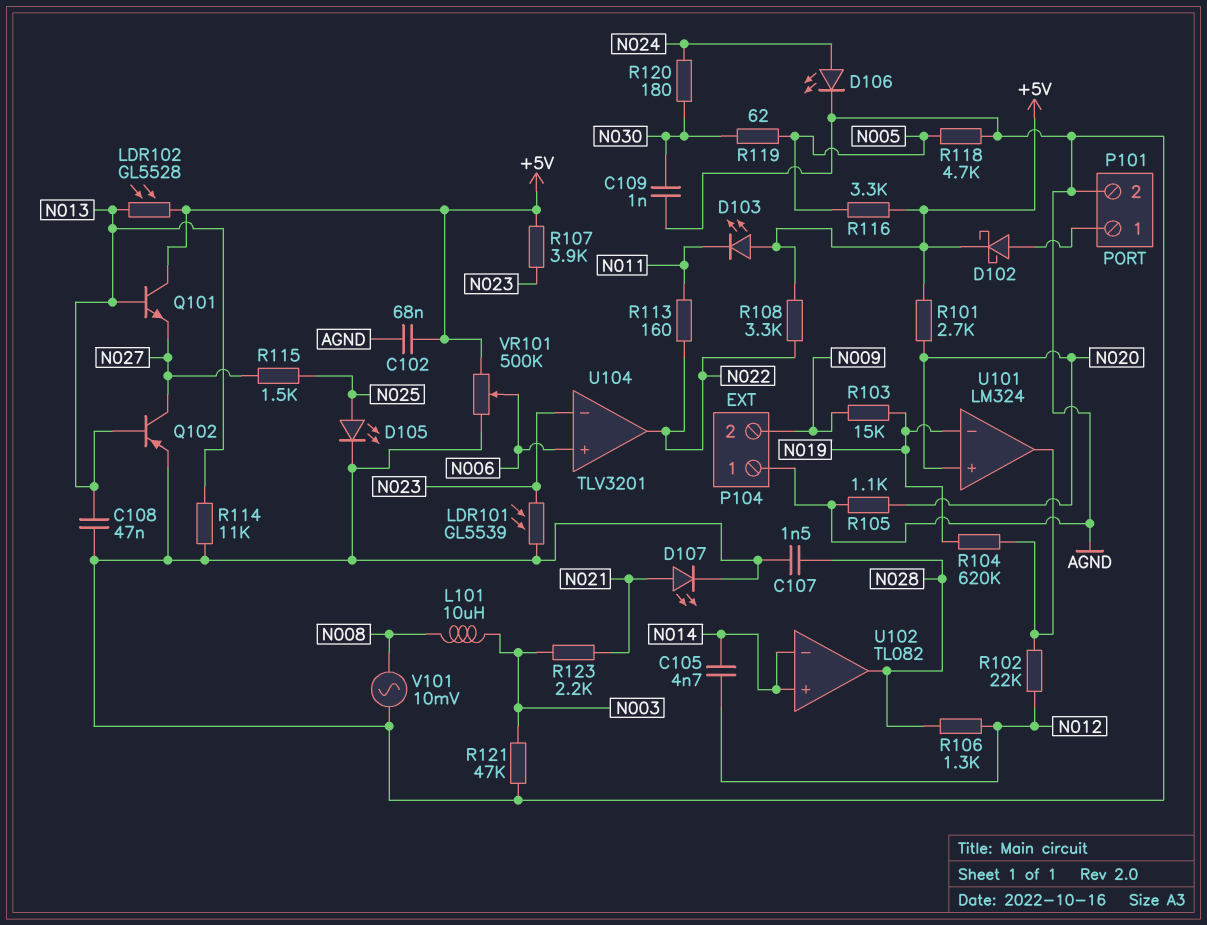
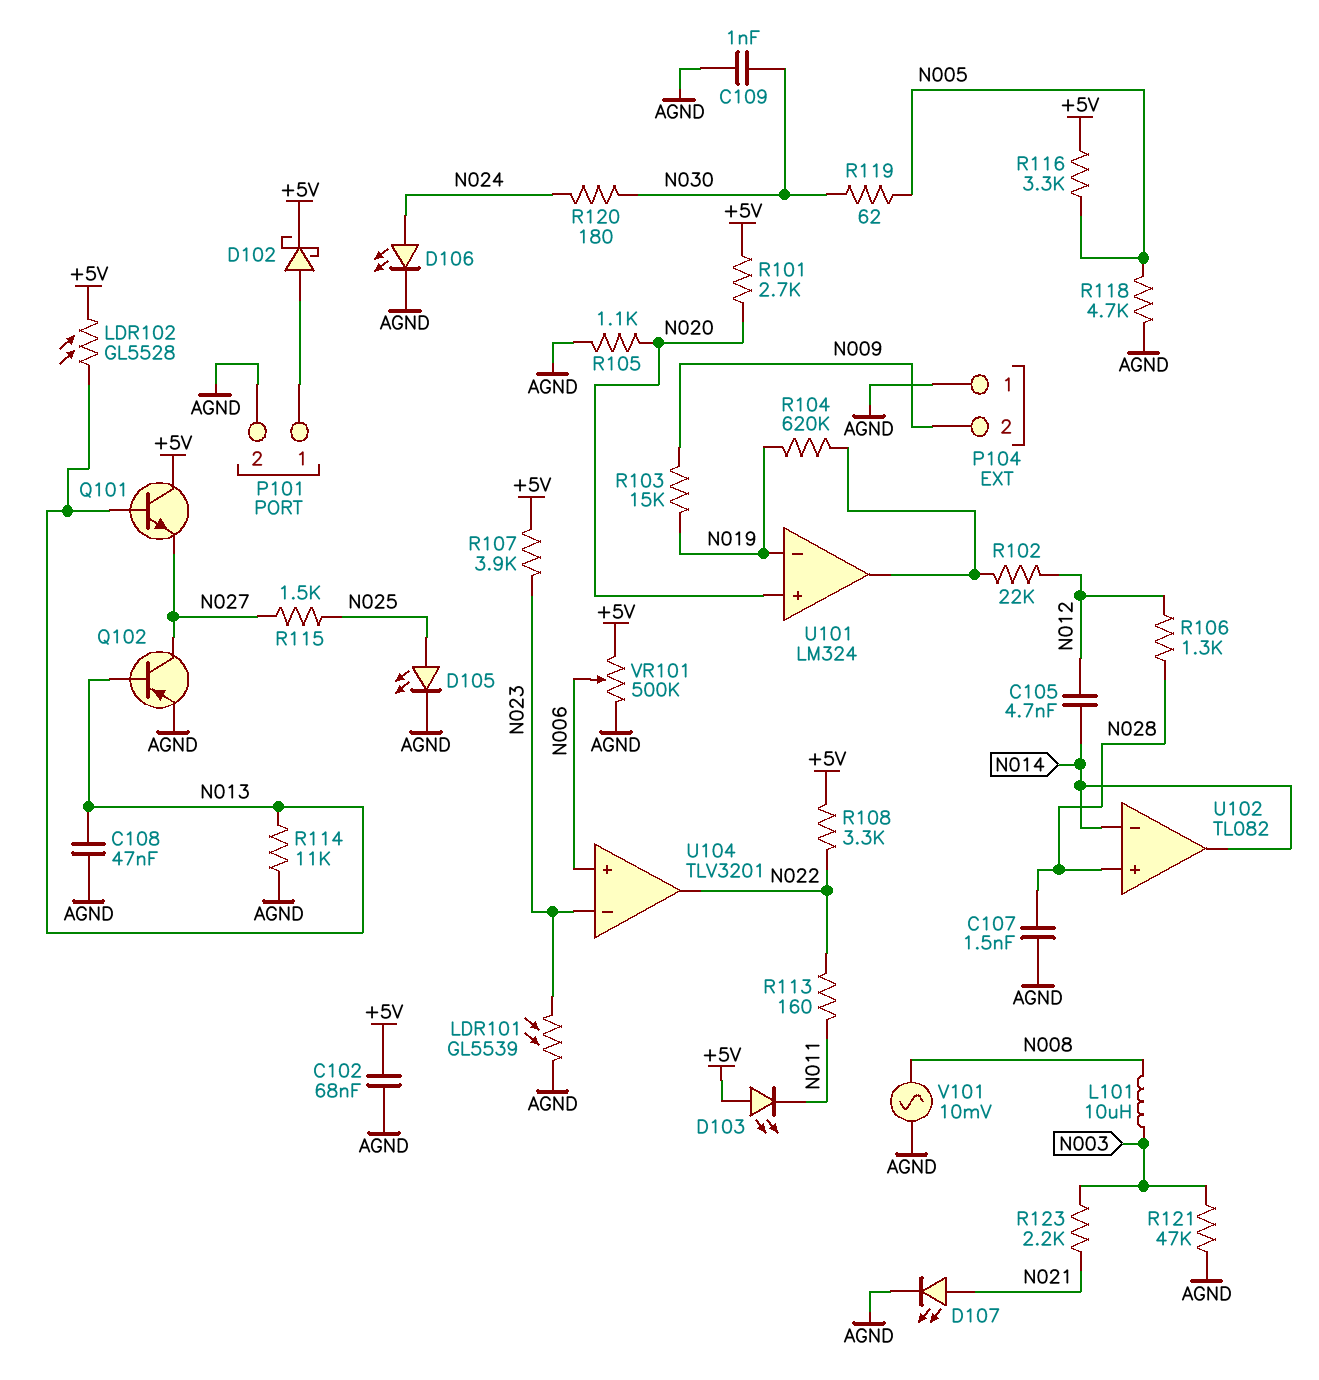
U102 pin in+: N014 -> N028
U102 pin out: N028 -> N014

